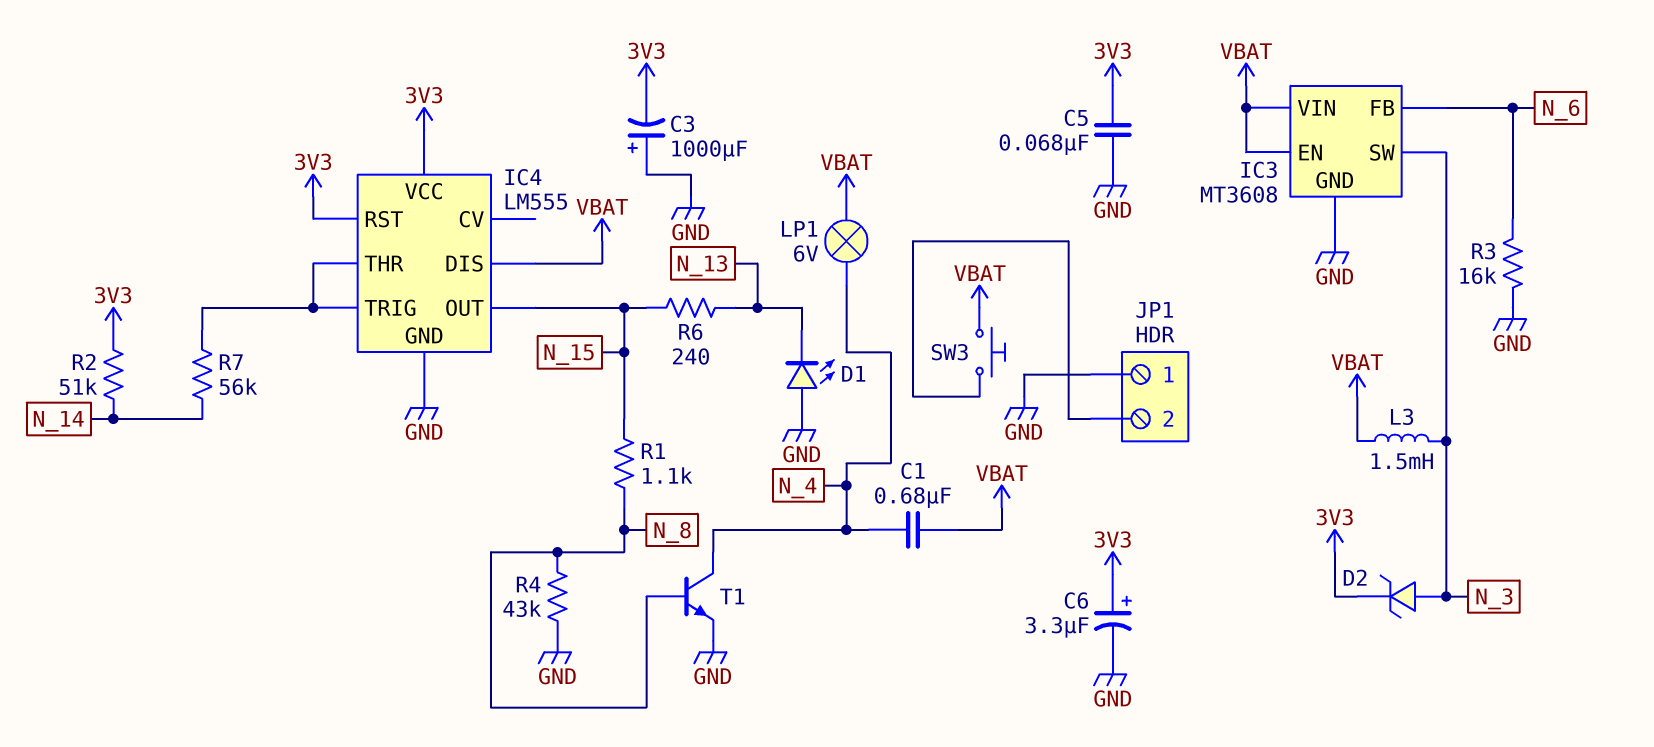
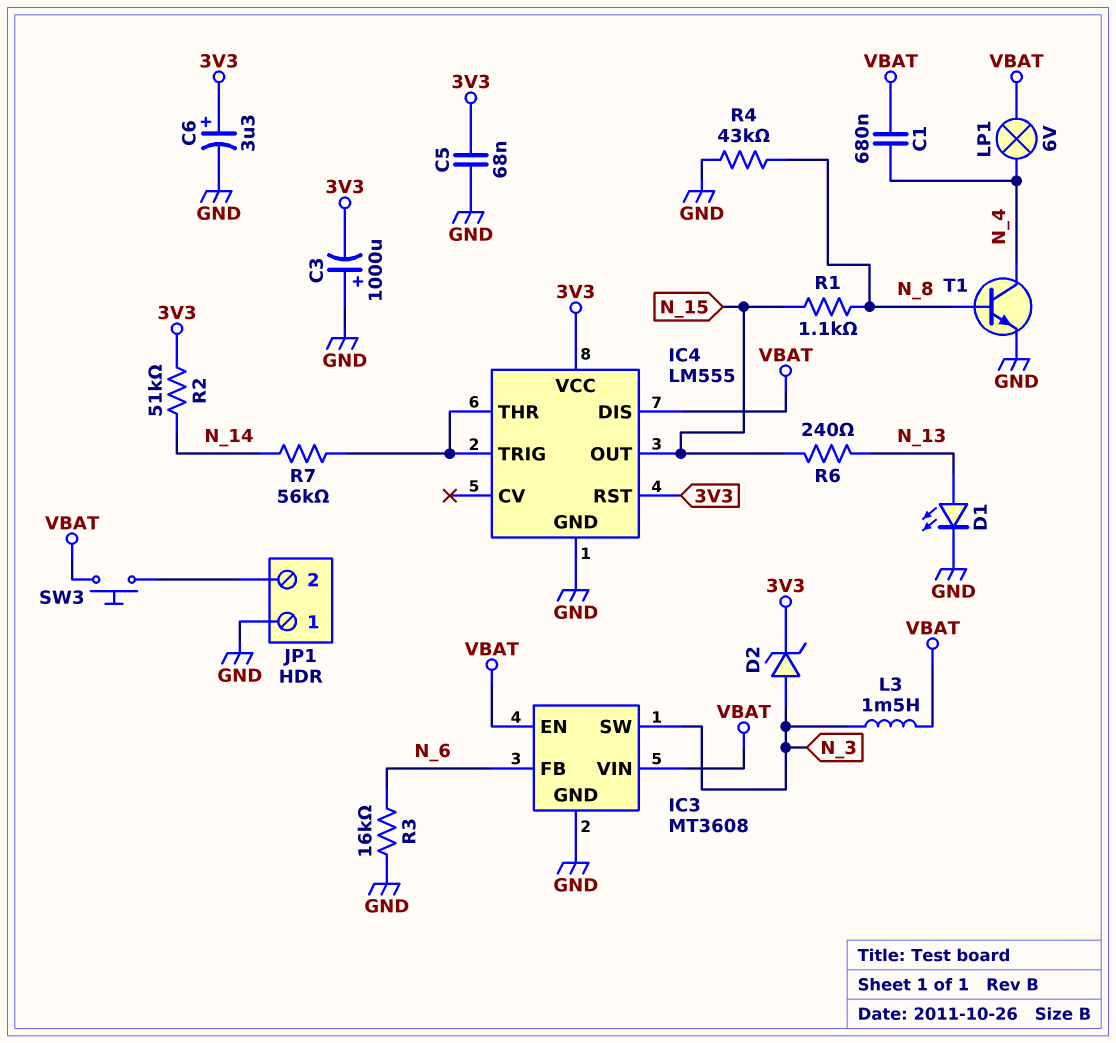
D1: LED (A GND, K N_13) -> LED (A N_13, K GND)

